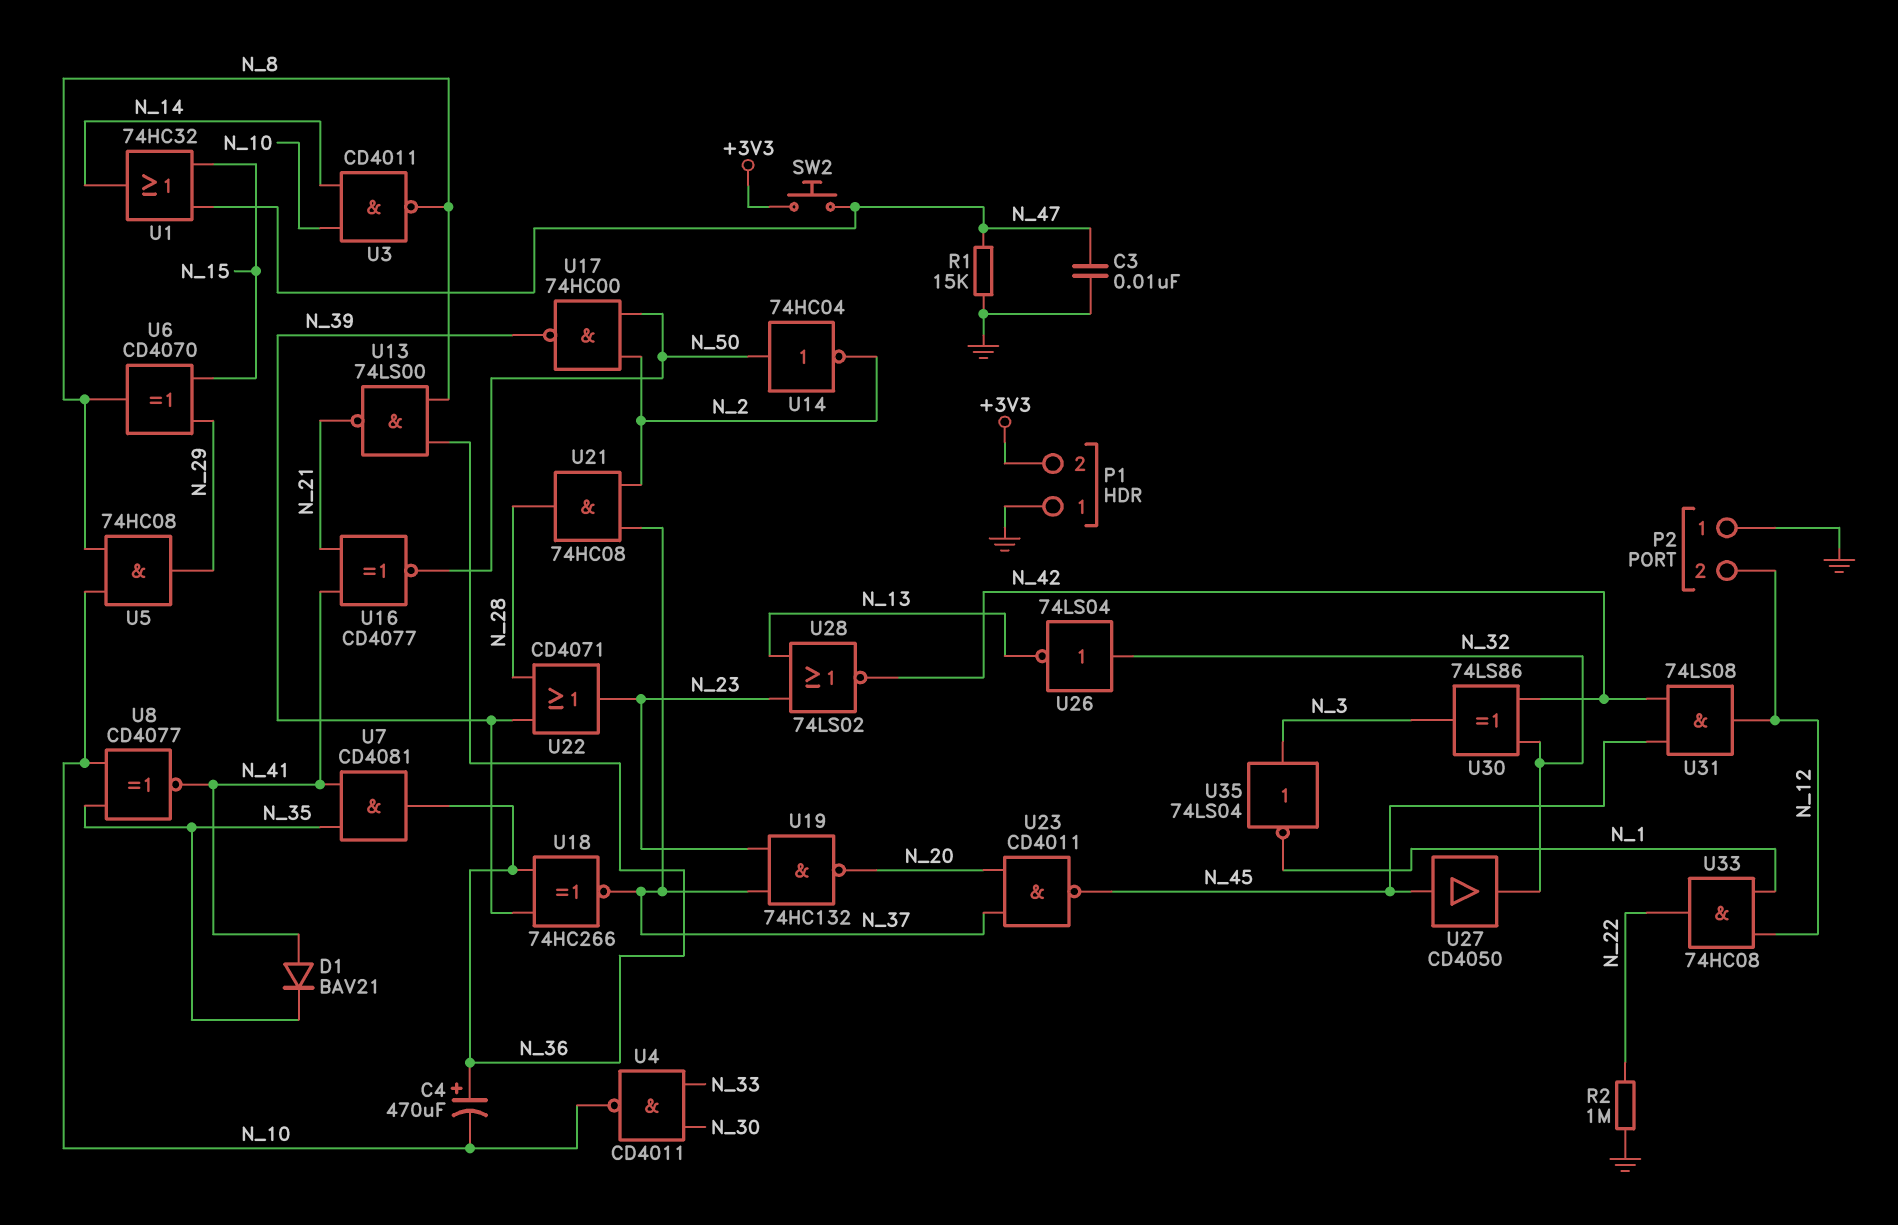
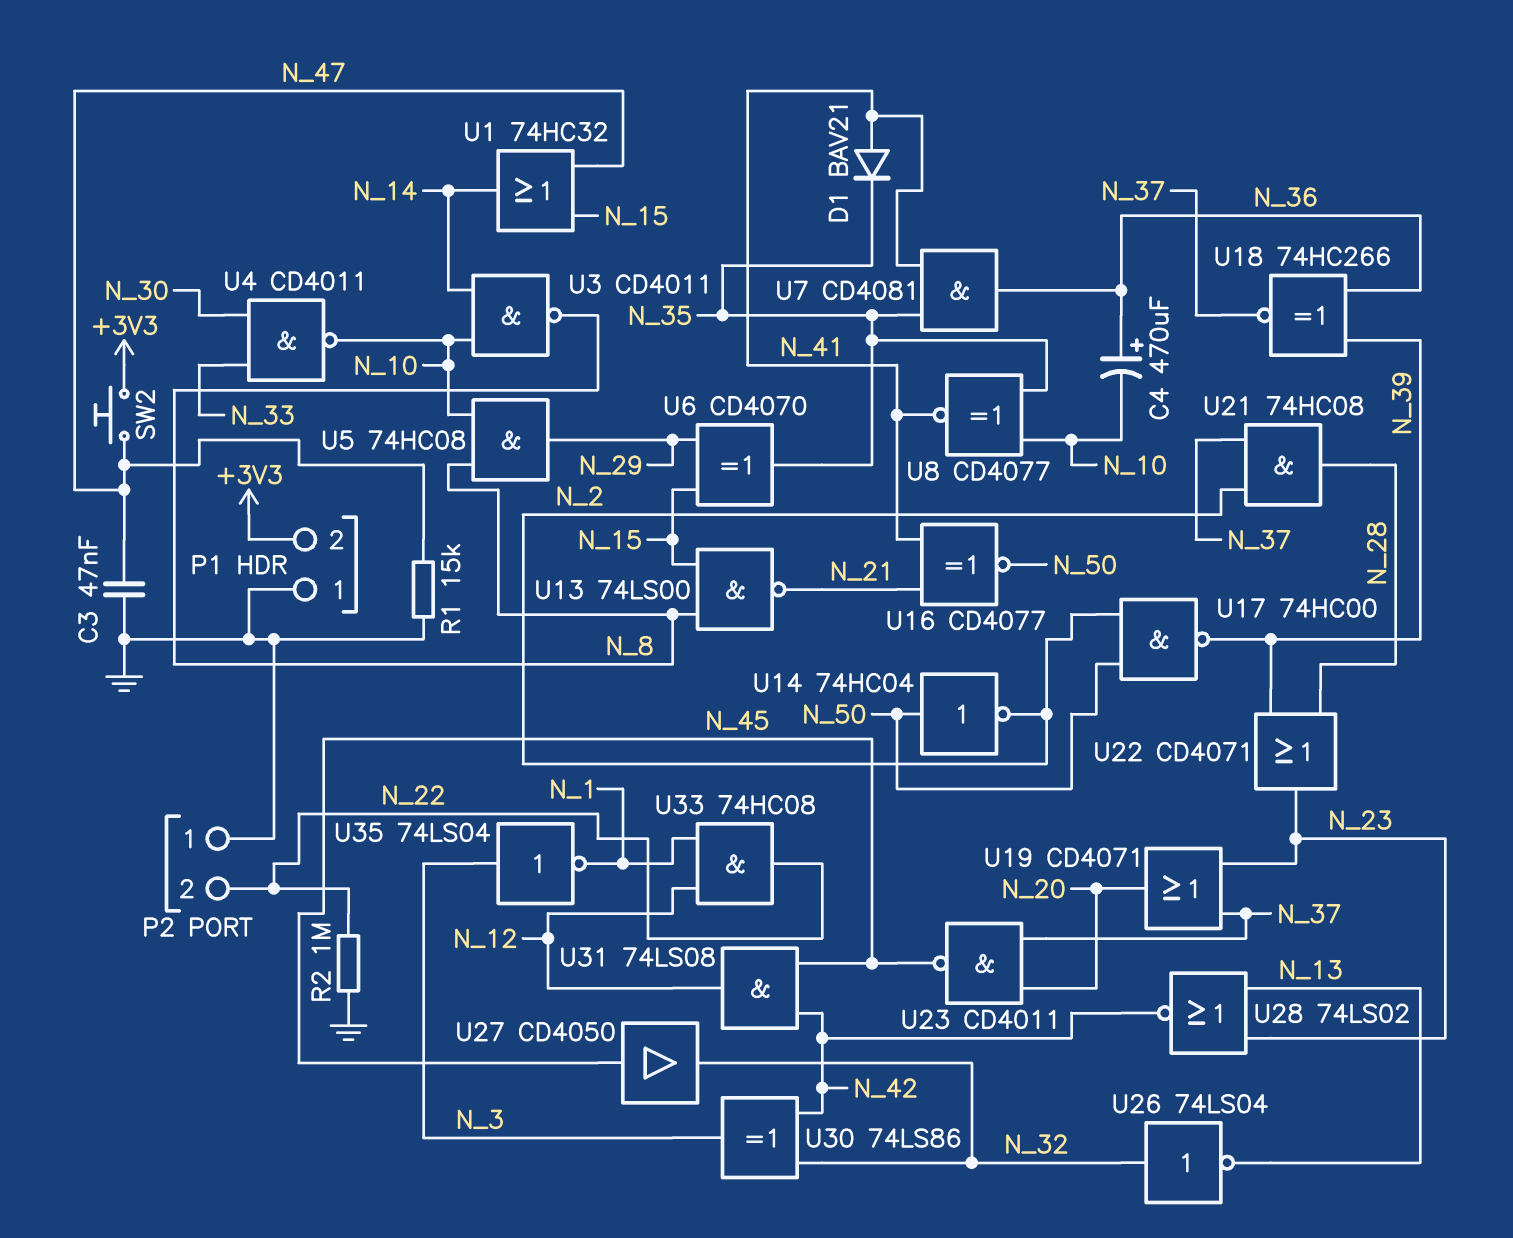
C3: 10nF (GND, N_47) -> 47nF (GND, N_47)
P2 pin 2: N_12 -> N_22
U6: XOR CD4070 (in N_15, in N_29, out N_8) -> XOR CD4070 (in N_15, in N_29, out N_35)
U13: NAND 74LS00 (in N_8, in N_36, out N_21) -> NAND 74LS00 (in N_8, in N_15, out N_21)
U19: NAND 74HC132 (in N_23, in N_37, out N_20) -> OR CD4071 (in N_23, in N_37, out N_20)

